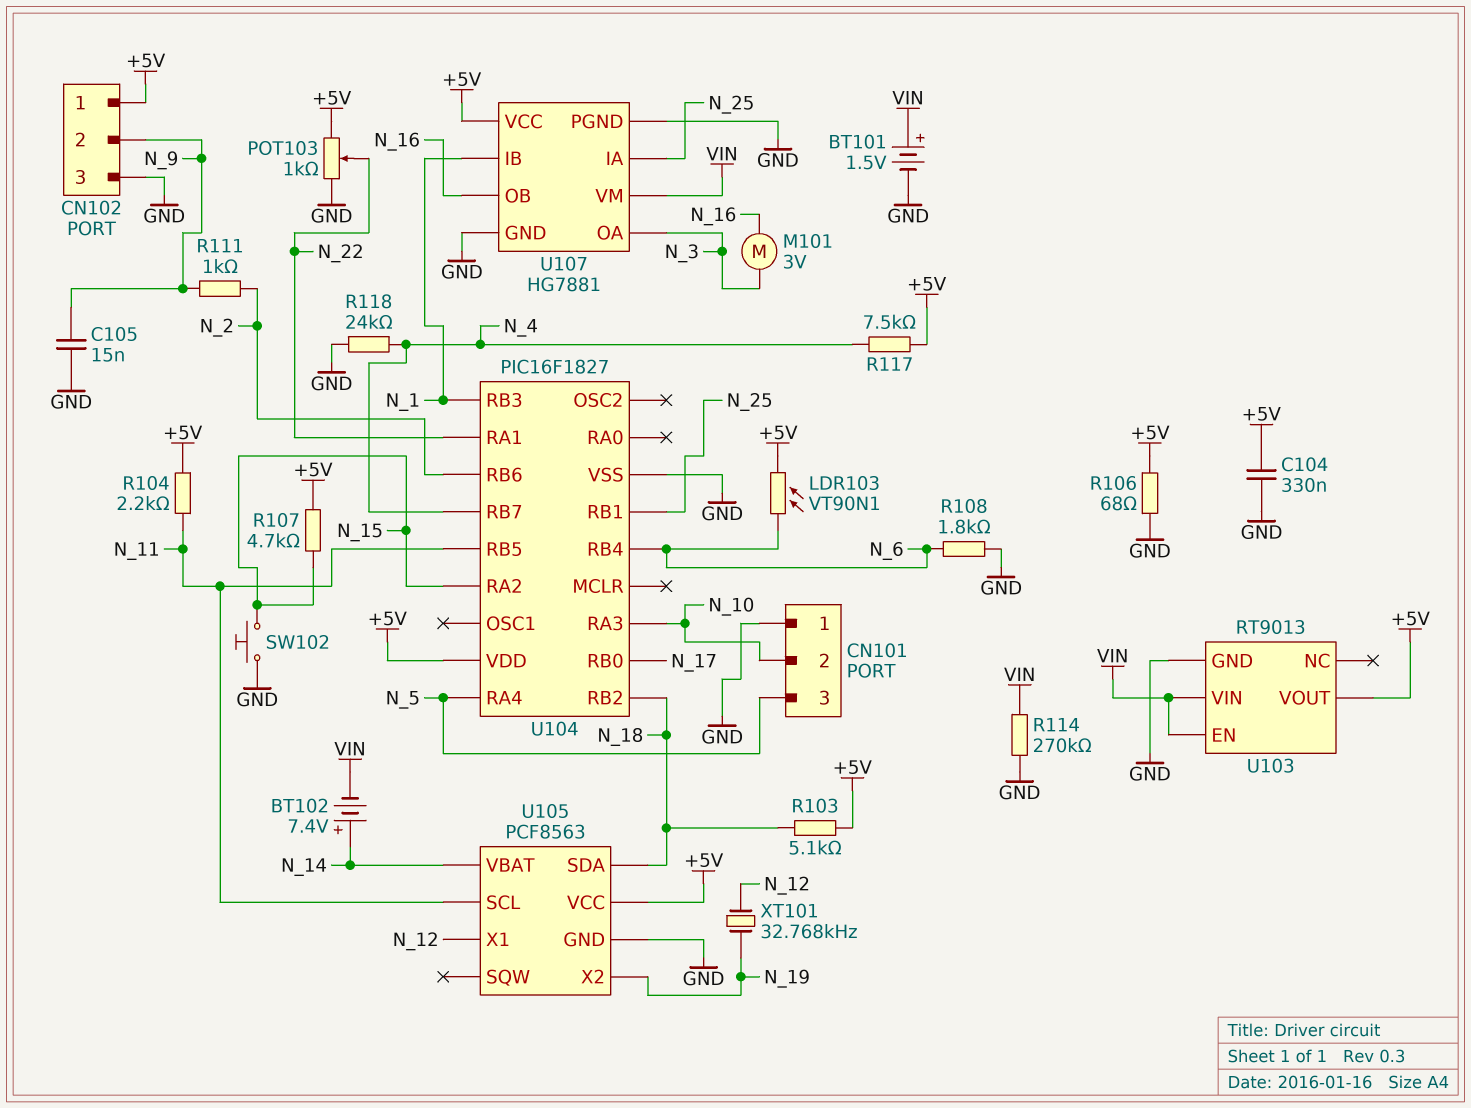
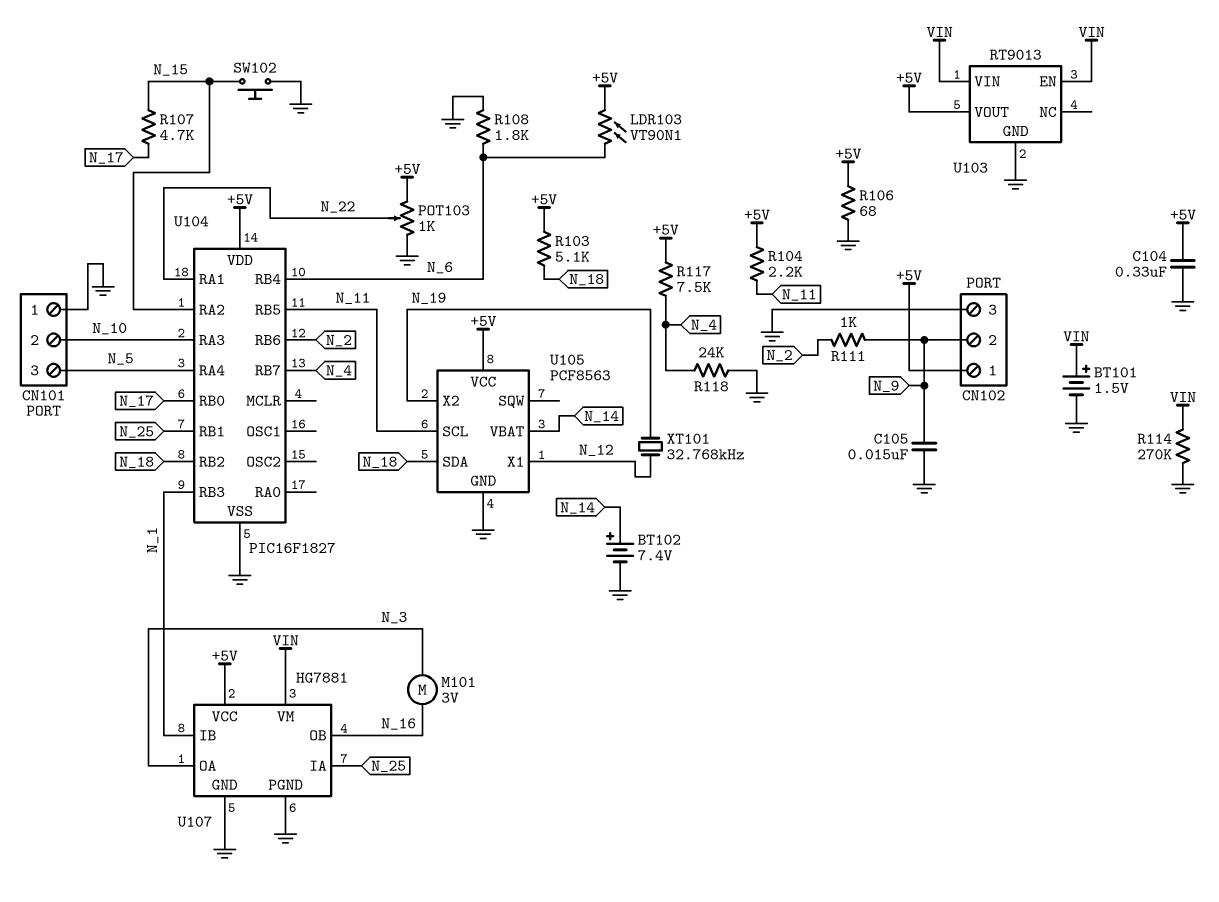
BT102: 7.4V (plus N_14, minus VIN) -> 7.4V (plus N_14, minus GND)
R107: 4.7k (+5V, N_15) -> 4.7k (N_15, N_17)

